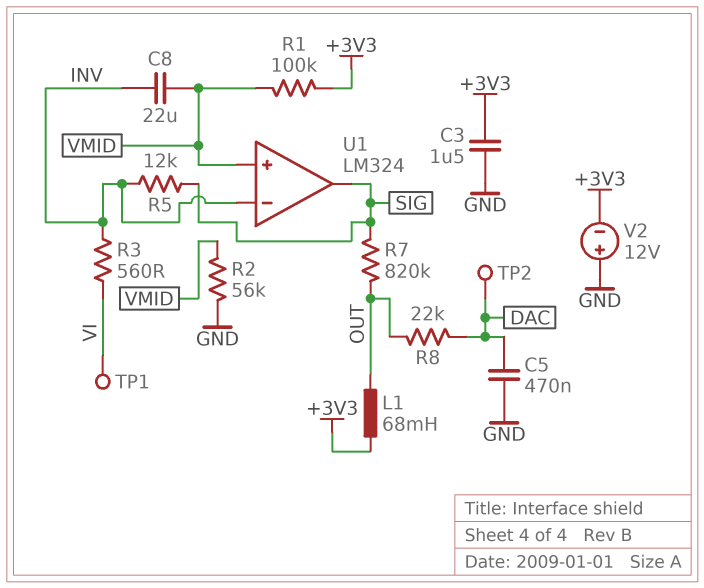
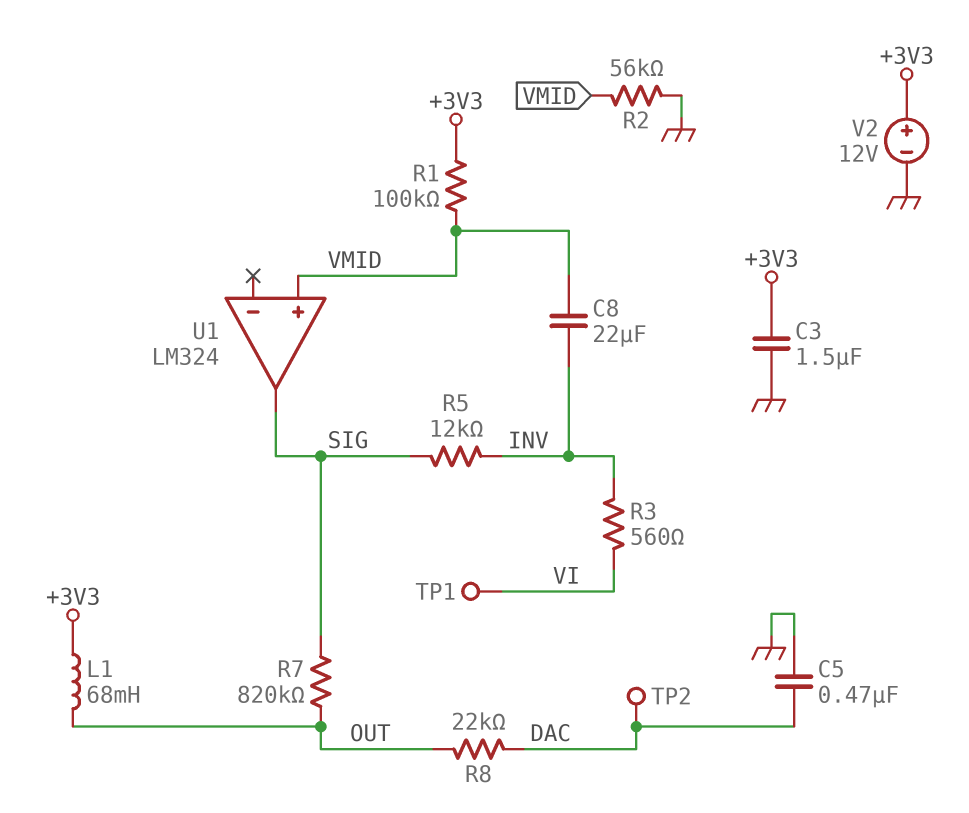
U1 pin in-: INV -> none
V2: 12V (plus GND, minus +3V3) -> 12V (plus +3V3, minus GND)

